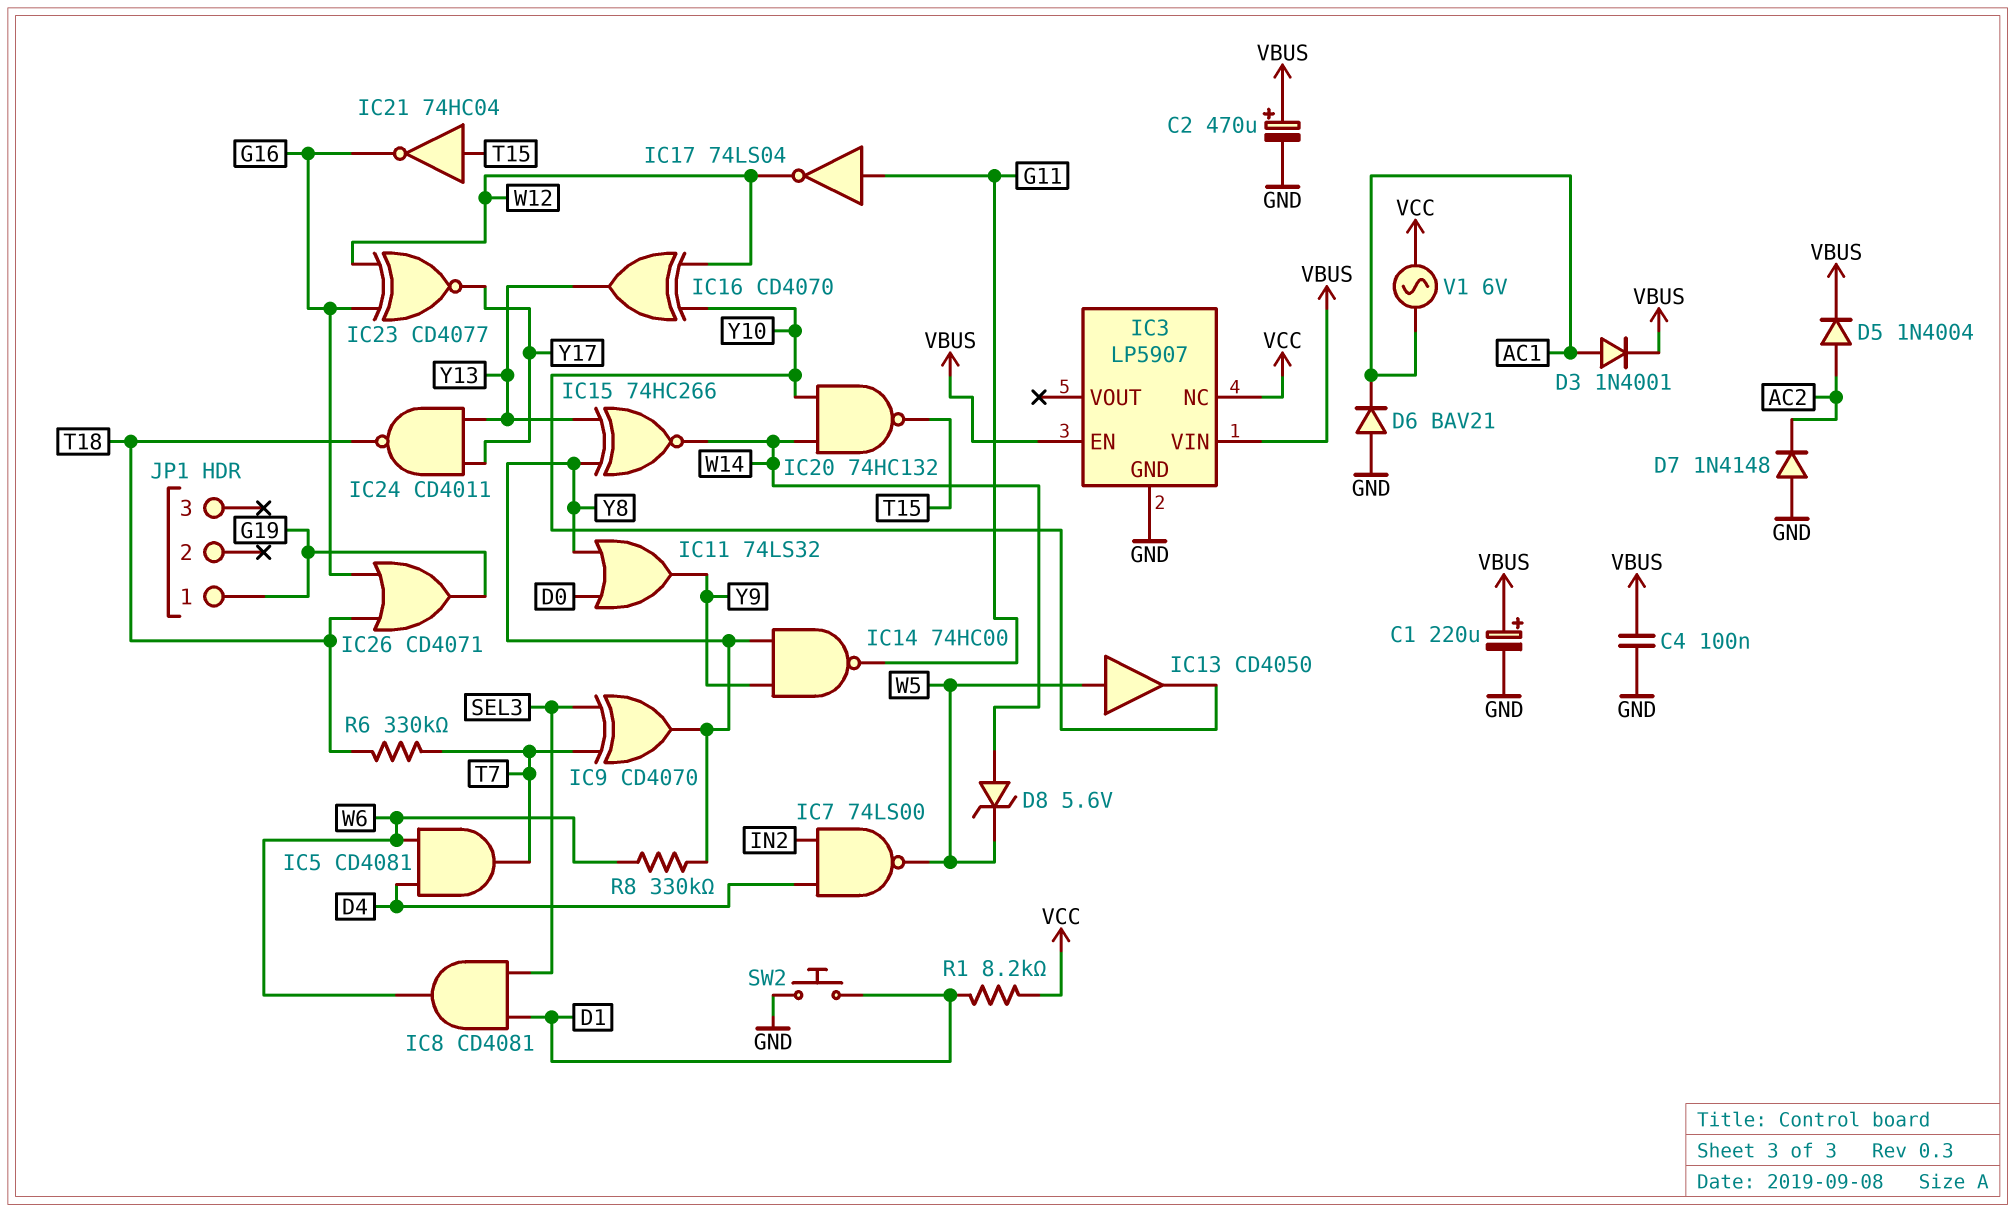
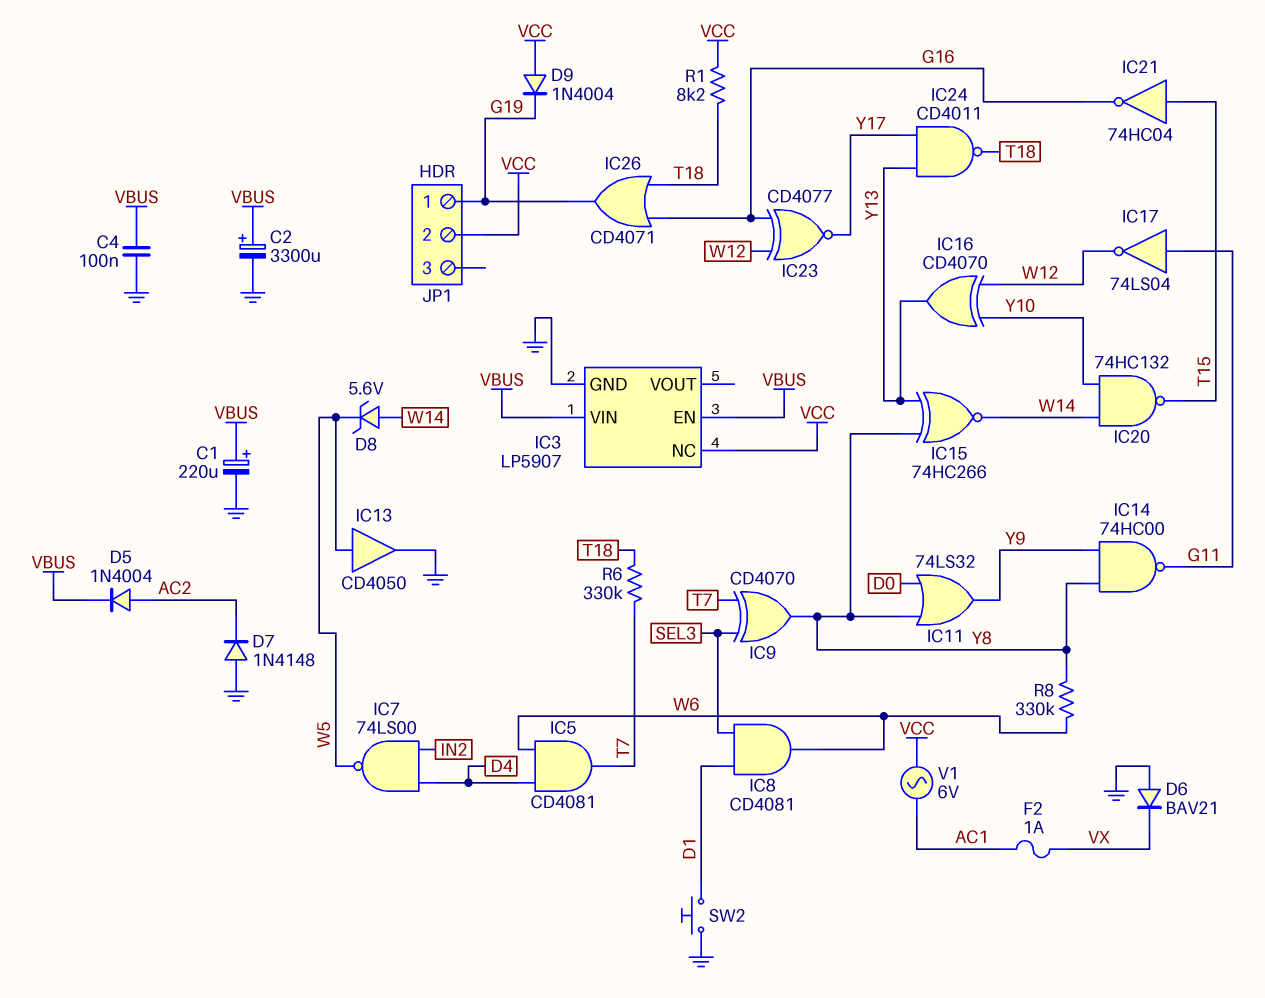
C2: 470uF (plus VBUS, minus GND) -> 3300uF (plus VBUS, minus GND)
D3: diode 1N4001 (A AC1, K VBUS) -> none
D6: diode BAV21 (A GND, K AC1) -> diode BAV21 (A GND, K VX)
D9: none -> diode 1N4004 (A VCC, K G19)
F2: none -> 1A (AC1, VX)
IC13: buffer CD4050 (in W5, out Y10) -> buffer CD4050 (in W5, out GND)
JP1 pin 2: none -> VCC
R1: 8.2k (D1, VCC) -> 8.2k (T18, VCC)

